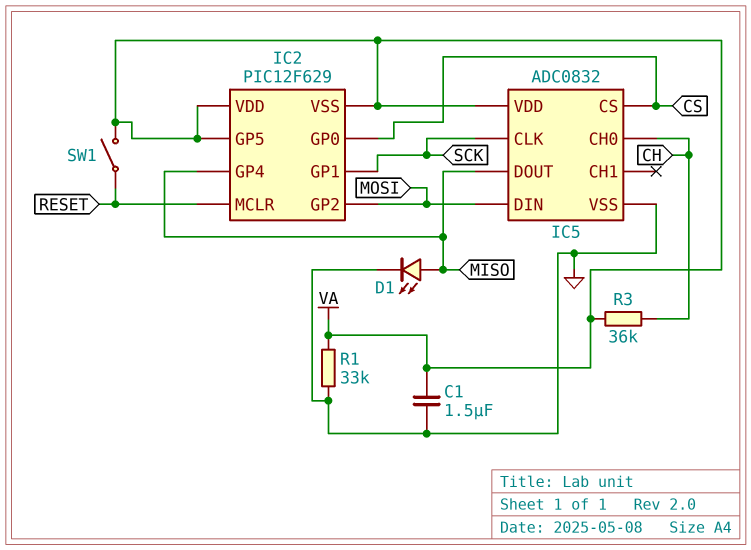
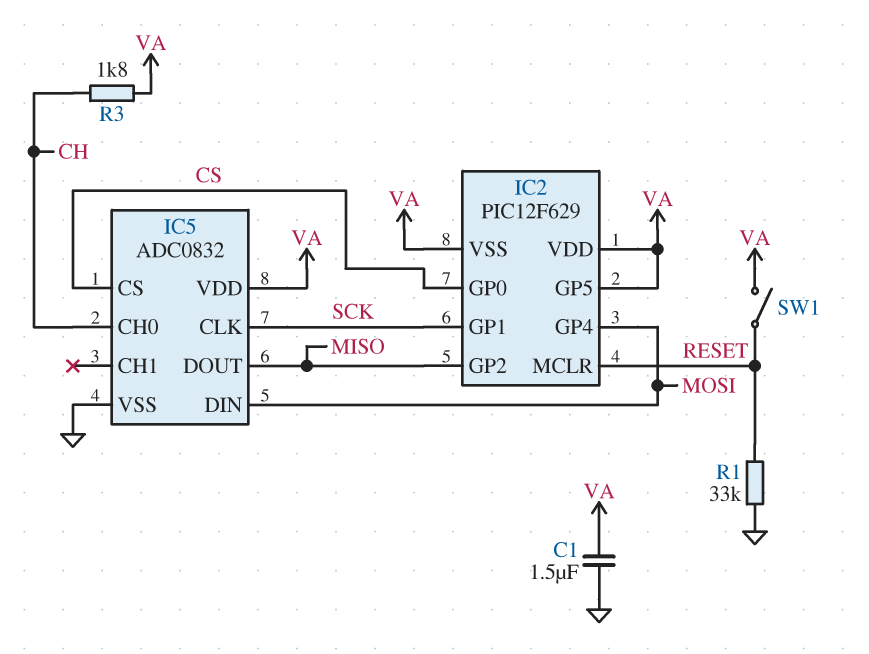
D1: LED (A MISO, K GND) -> none
IC2 pin GP2: MOSI -> MISO
IC2 pin GP4: MISO -> MOSI
R1: 33k (GND, VA) -> 33k (GND, RESET)
R3: 36k (CH, VA) -> 1.8k (CH, VA)

